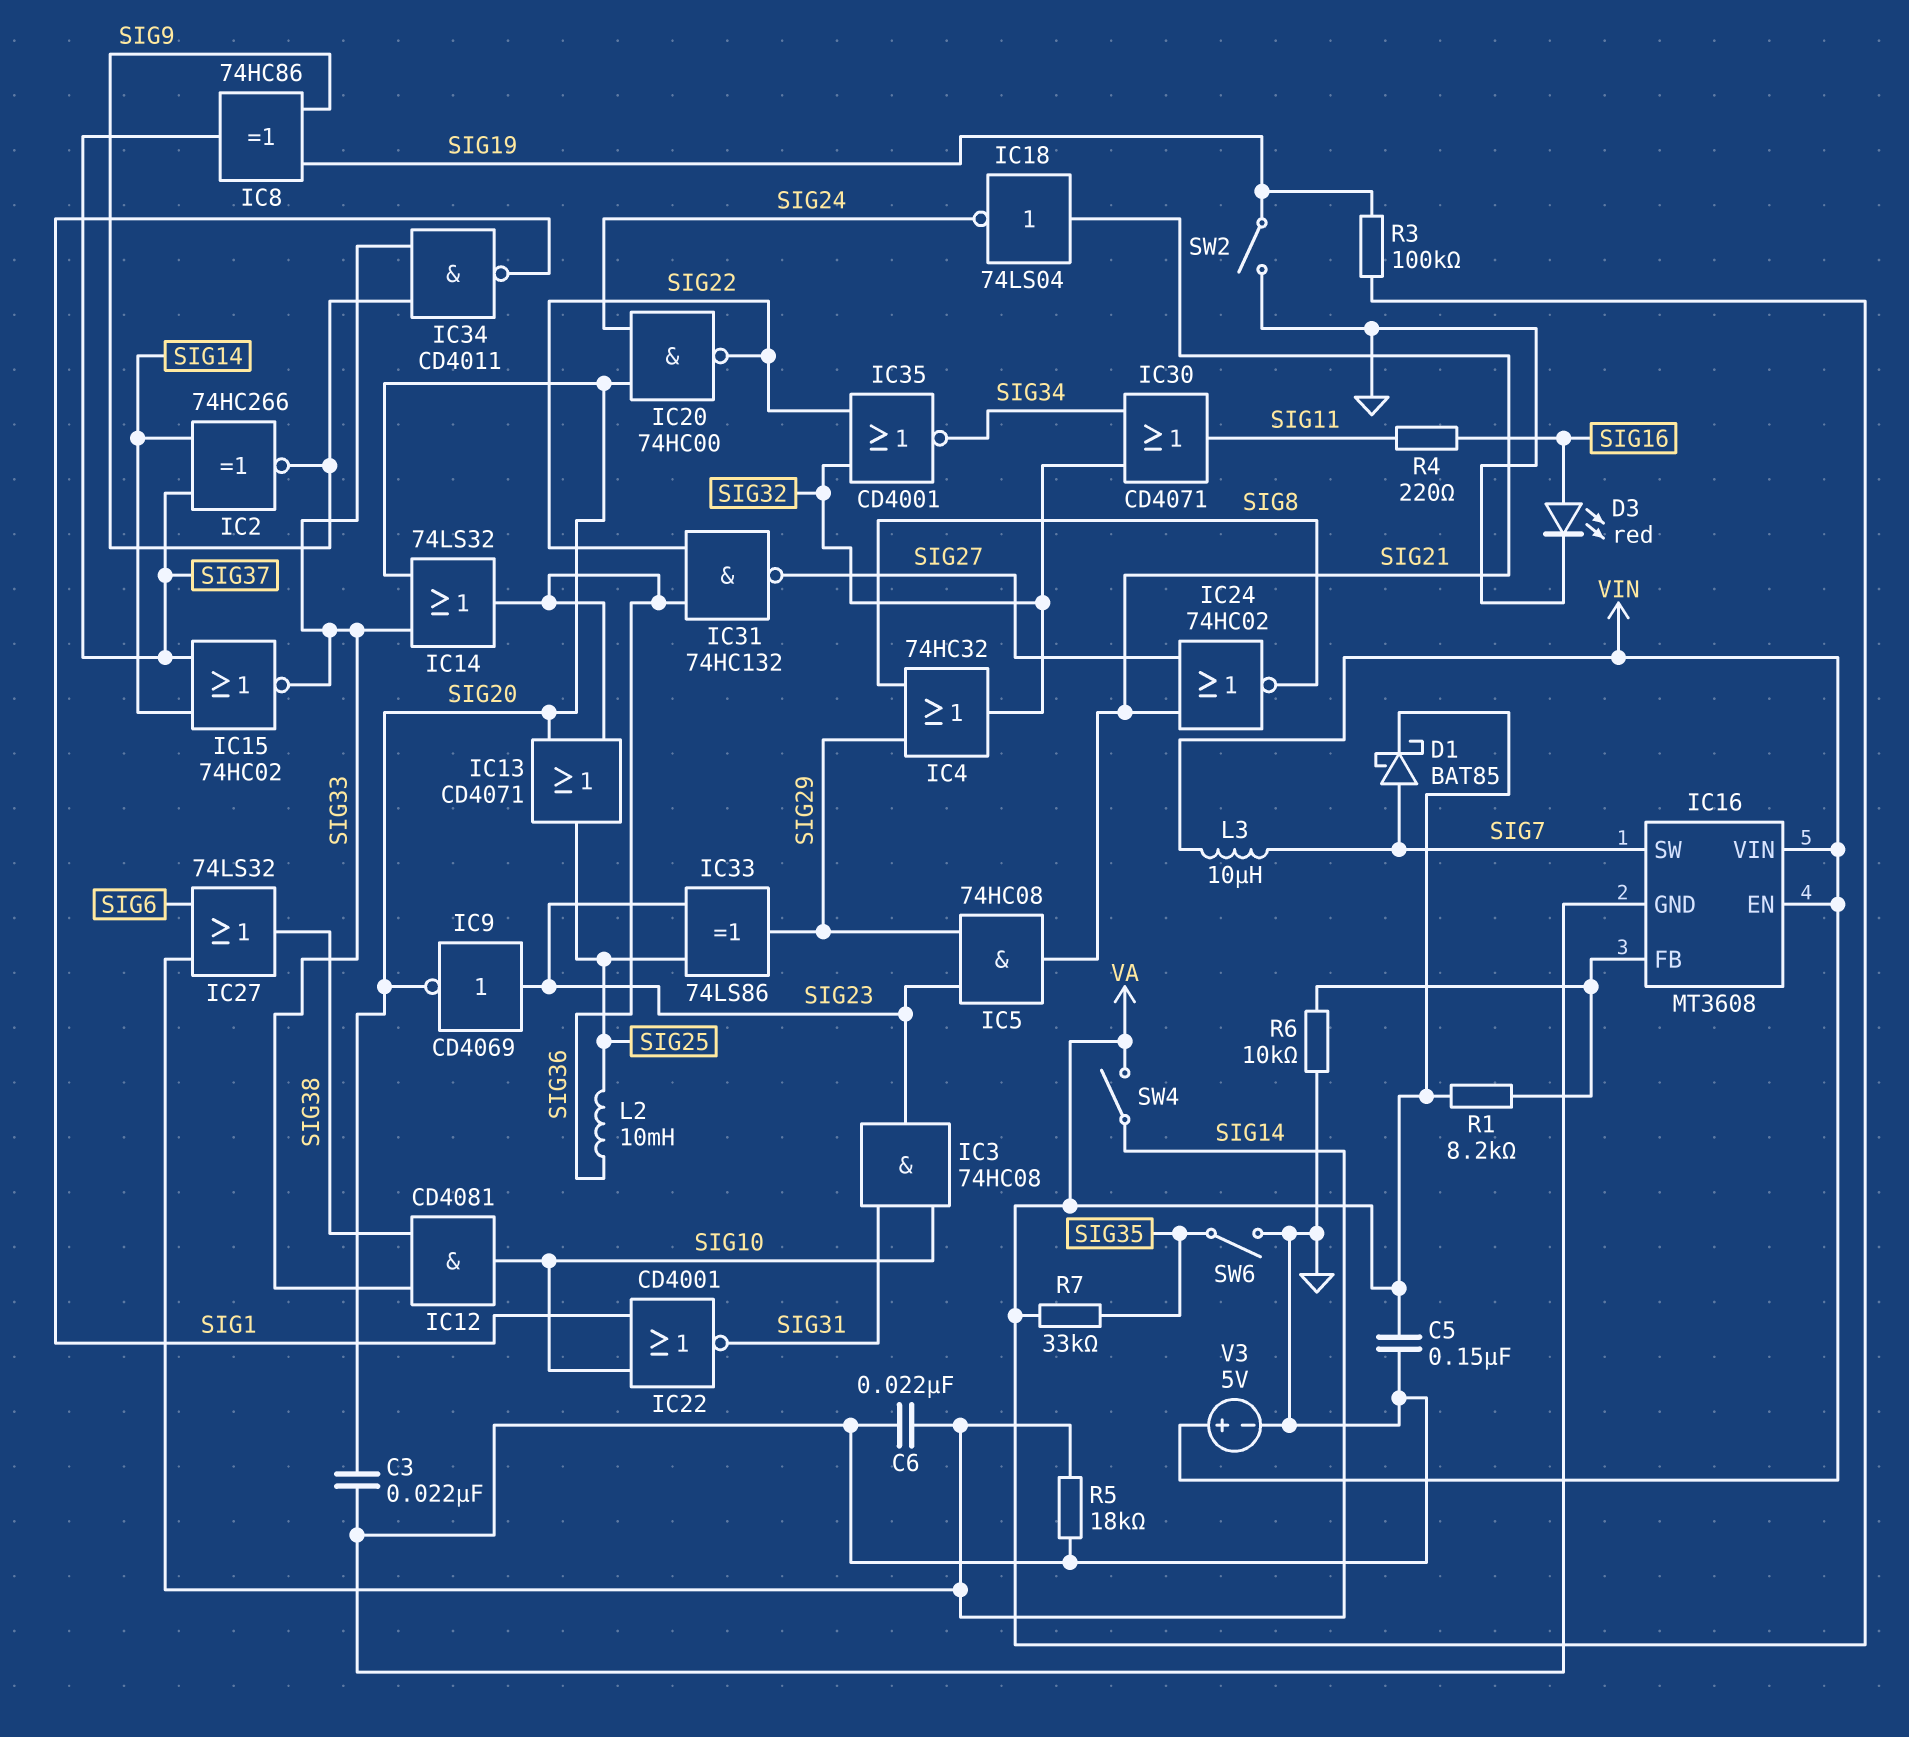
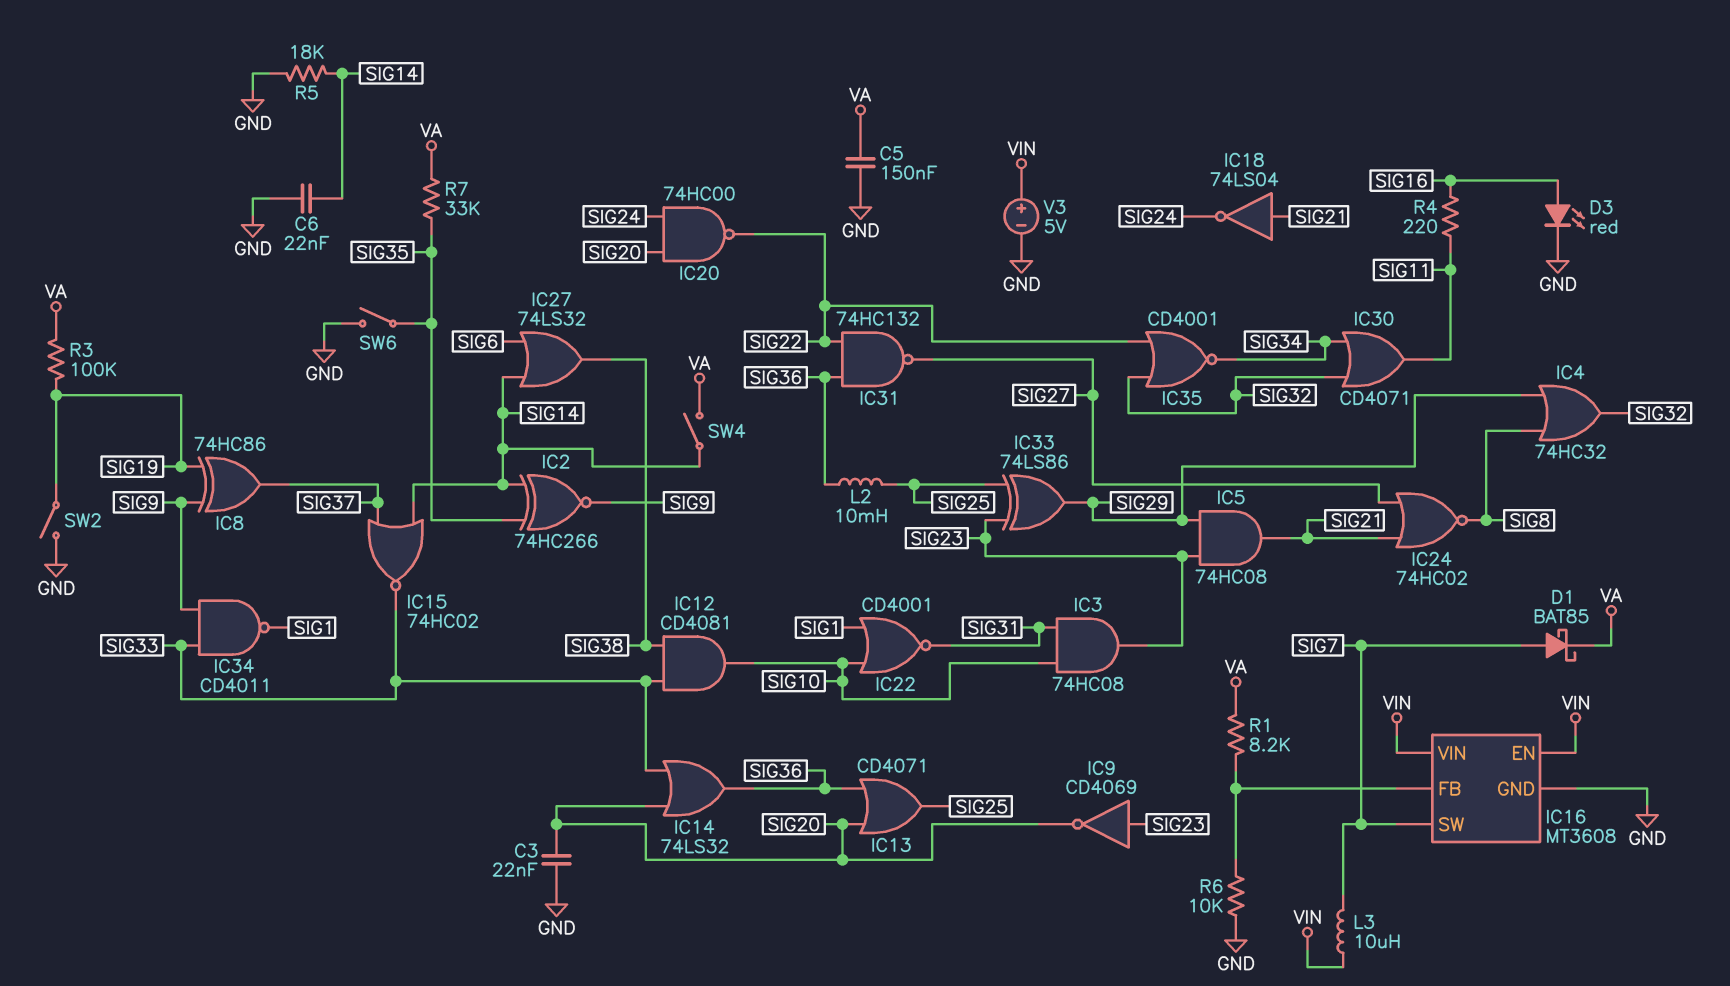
IC2: XNOR 74HC266 (in SIG14, in SIG37, out SIG9) -> XNOR 74HC266 (in SIG14, in SIG35, out SIG9)

